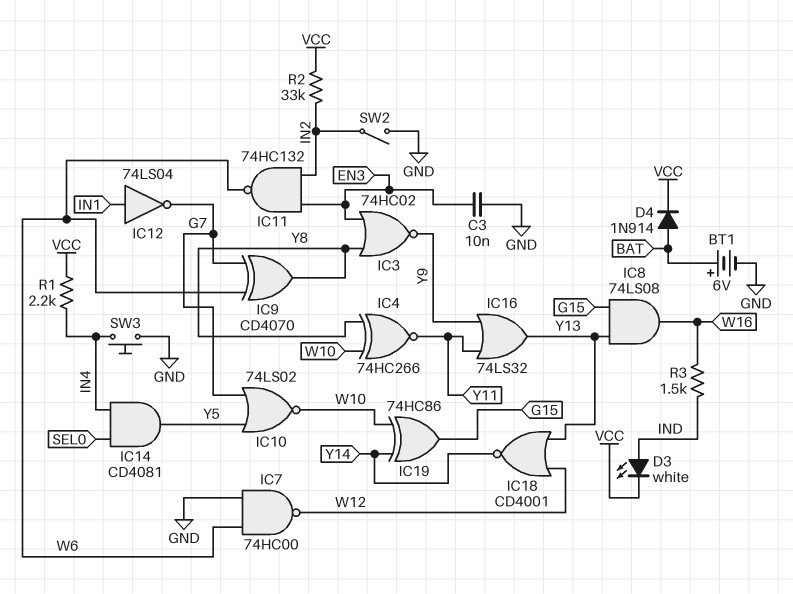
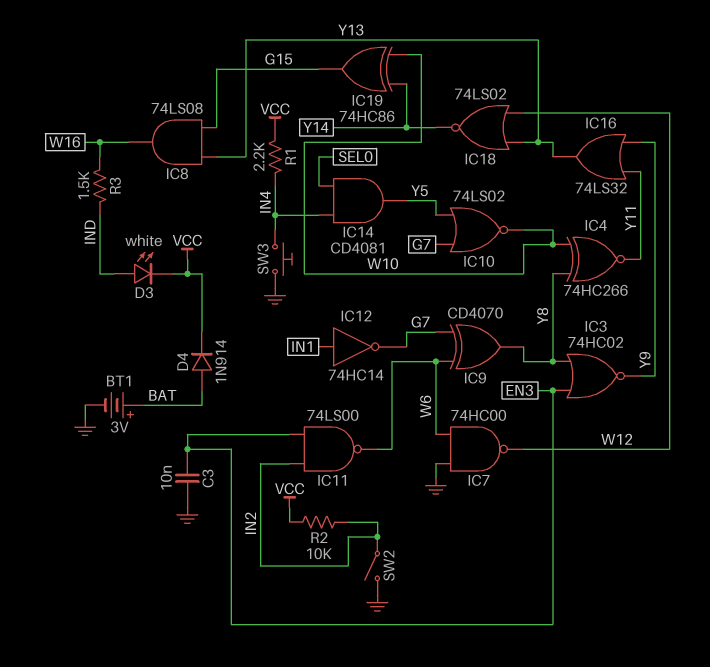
BT1: 6V (plus BAT, minus GND) -> 3V (plus BAT, minus GND)
IC11: NAND 74HC132 (in EN3, in IN2, out W6) -> NAND 74LS00 (in EN3, in IN2, out W6)
IC12: NOT 74LS04 (in IN1, out G7) -> NOT 74HC14 (in IN1, out G7)
IC18: NOR CD4001 (in W12, in Y13, out Y14) -> NOR 74LS02 (in W12, in Y13, out Y14)
R2: 33k (IN2, VCC) -> 10k (IN2, VCC)

